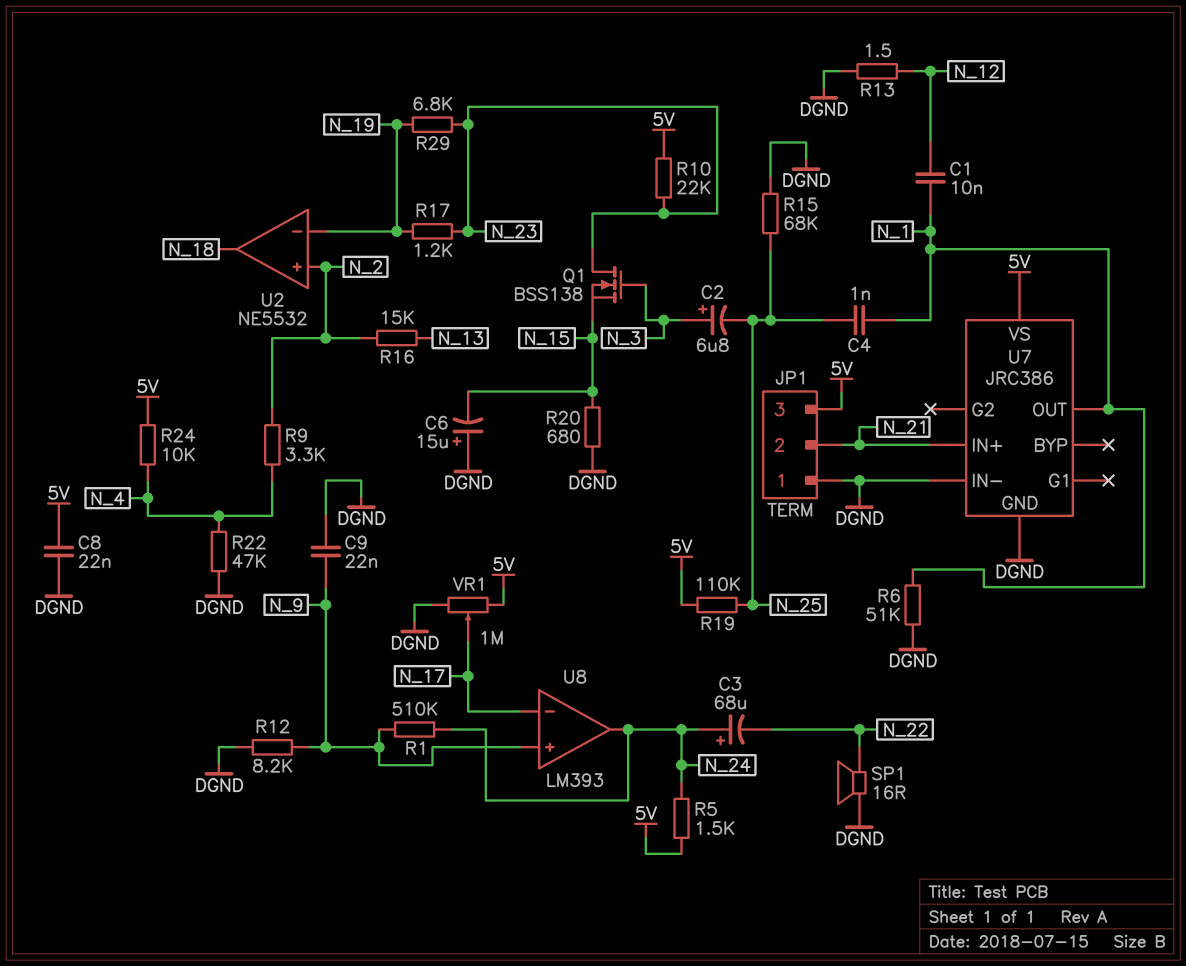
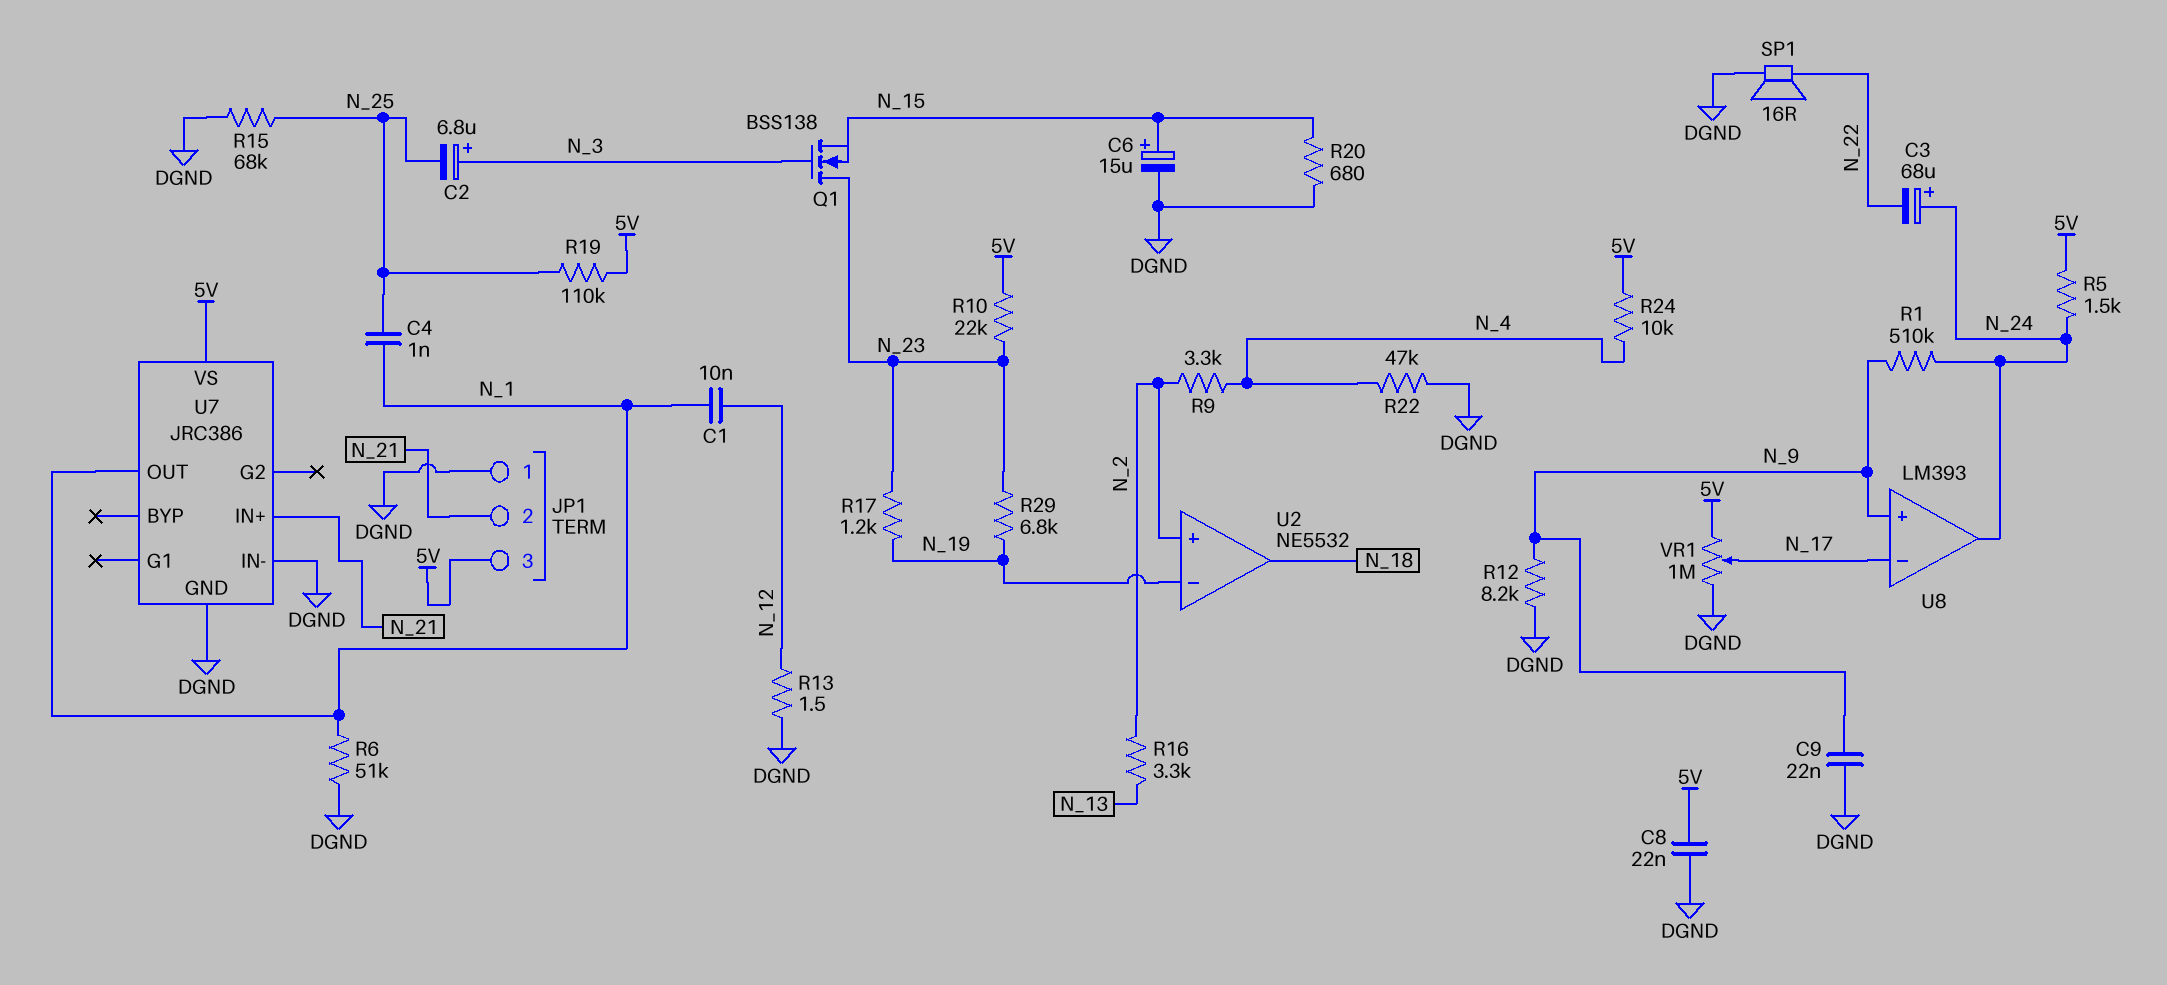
C6: 15uF (plus DGND, minus N_15) -> 15uF (plus N_15, minus DGND)
R16: 15k (N_2, N_13) -> 3.3k (N_2, N_13)

